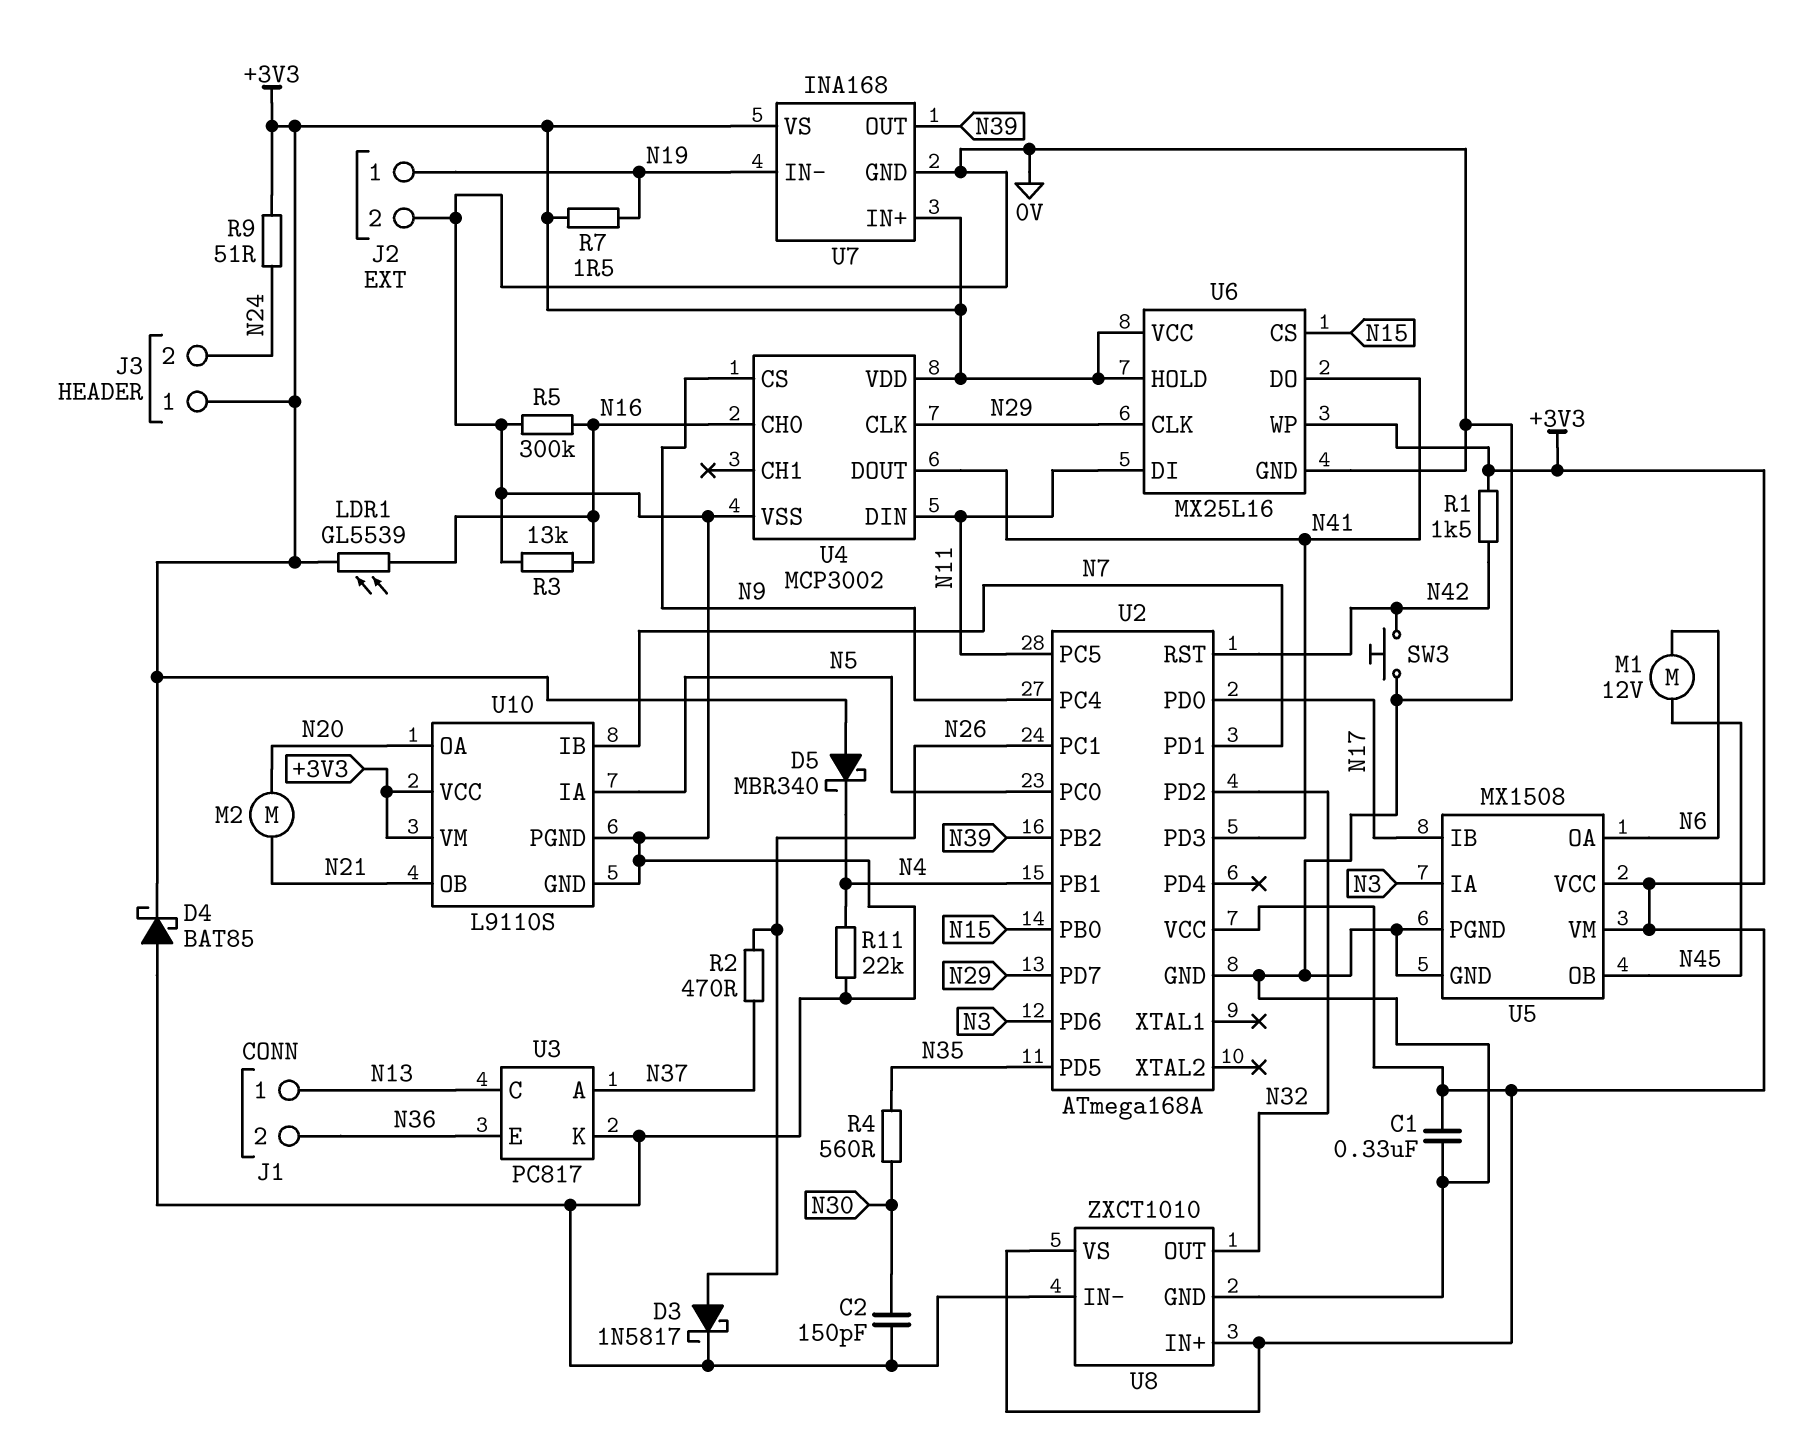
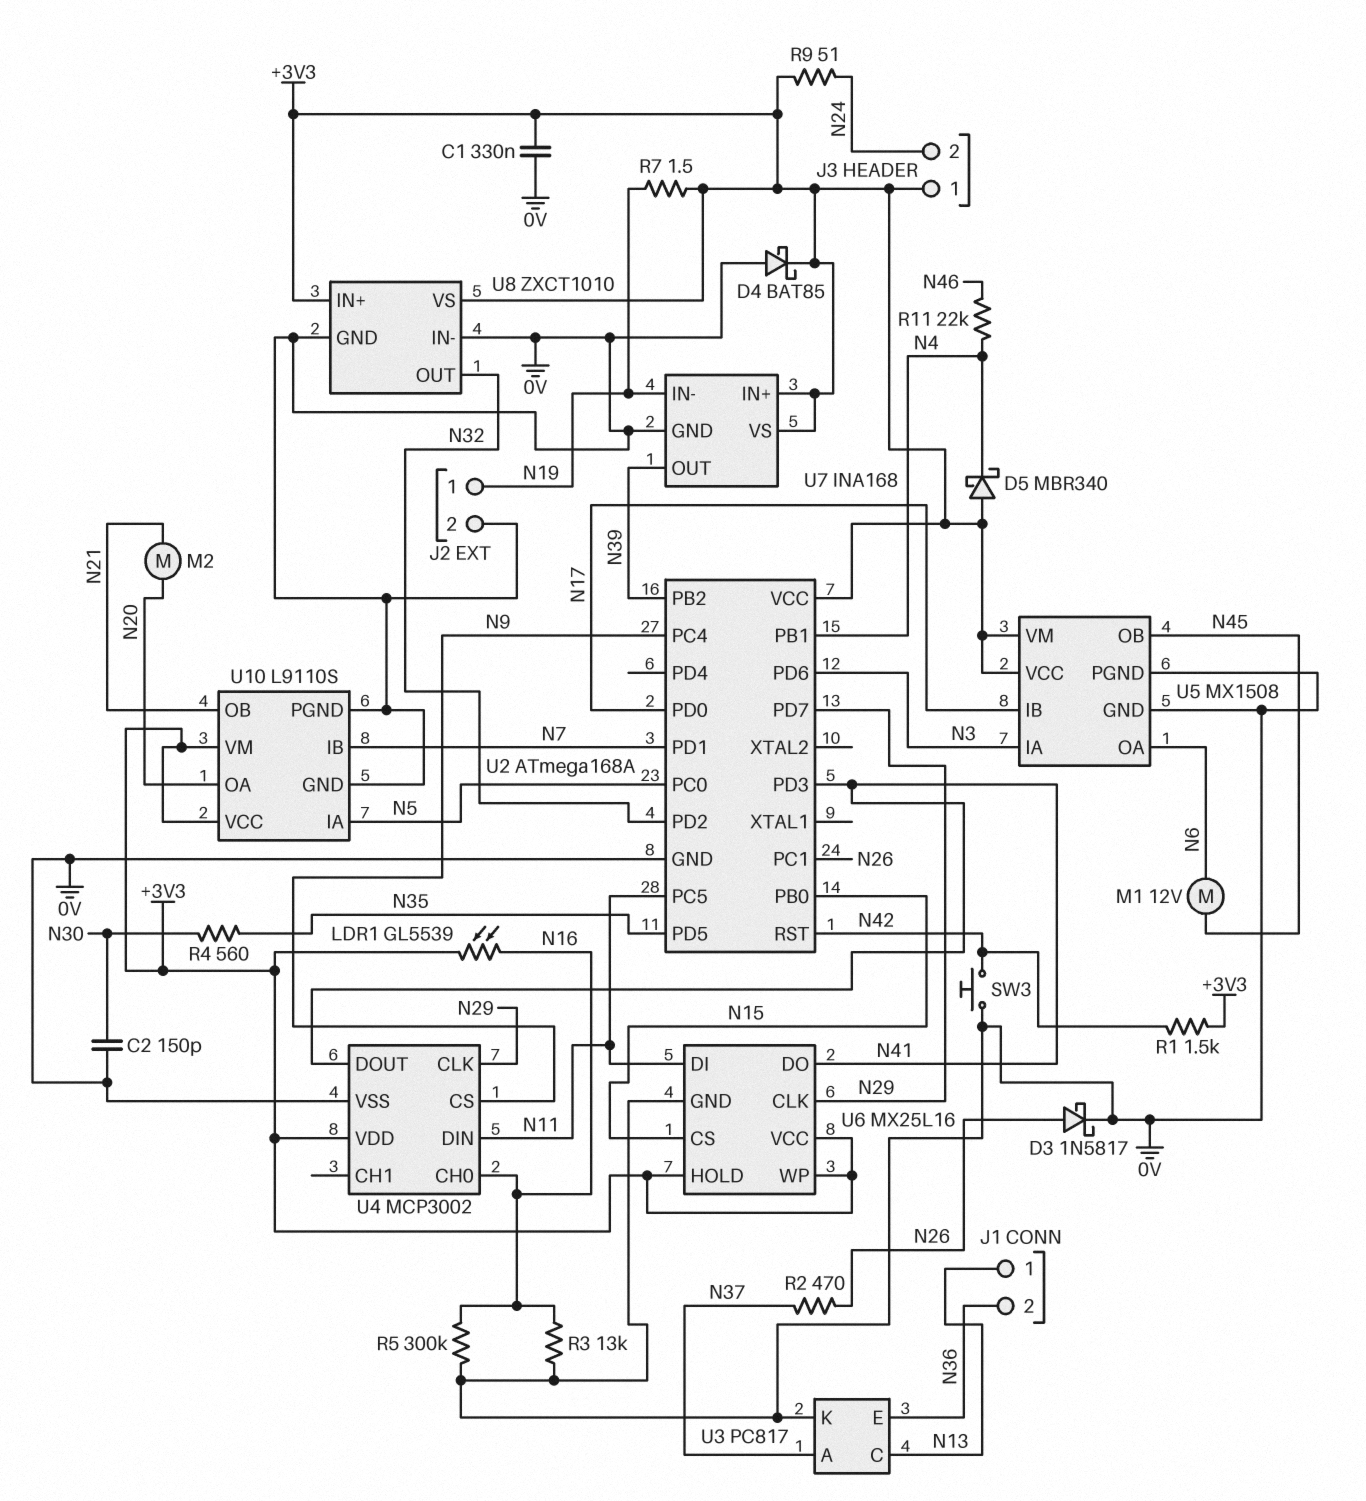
R11: 22k (0V, N4) -> 22k (N4, N46)

